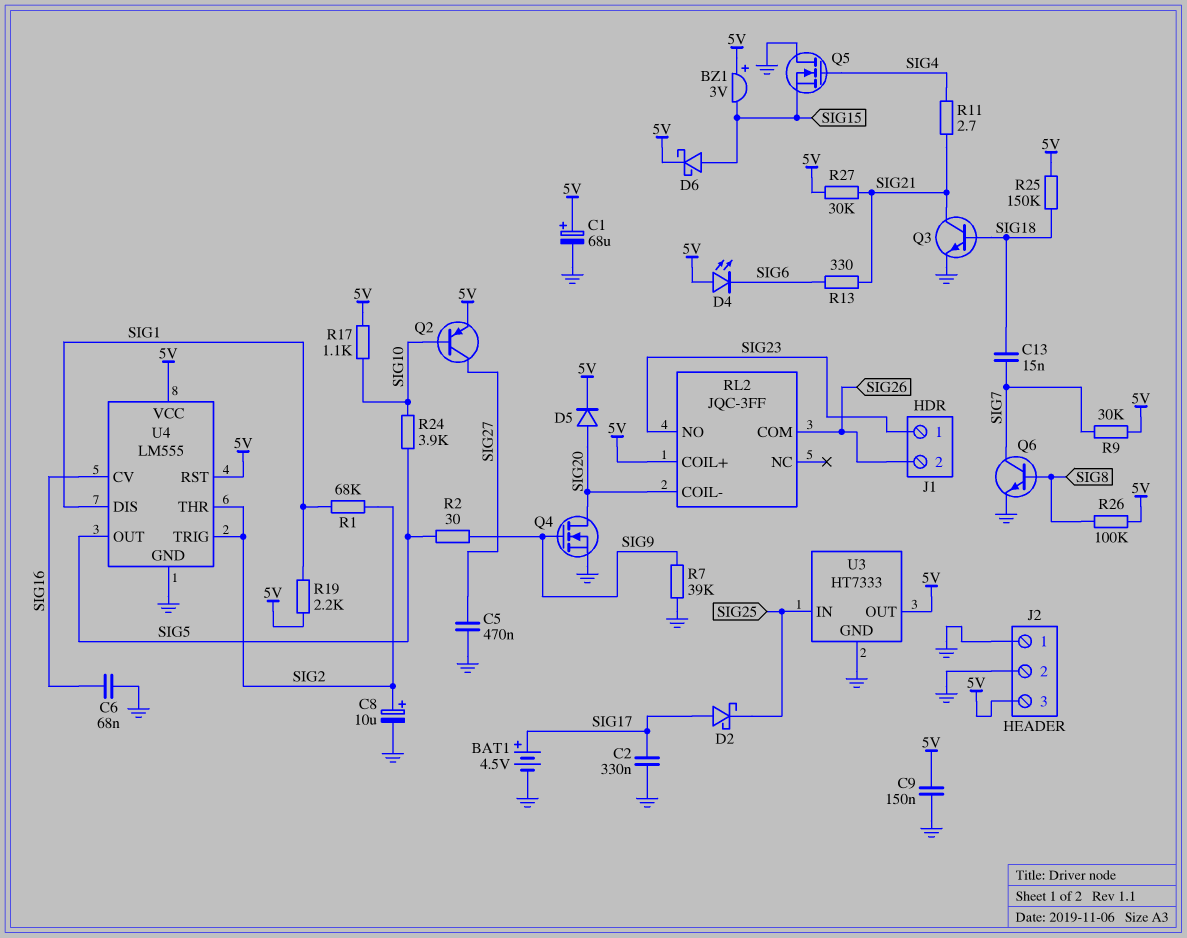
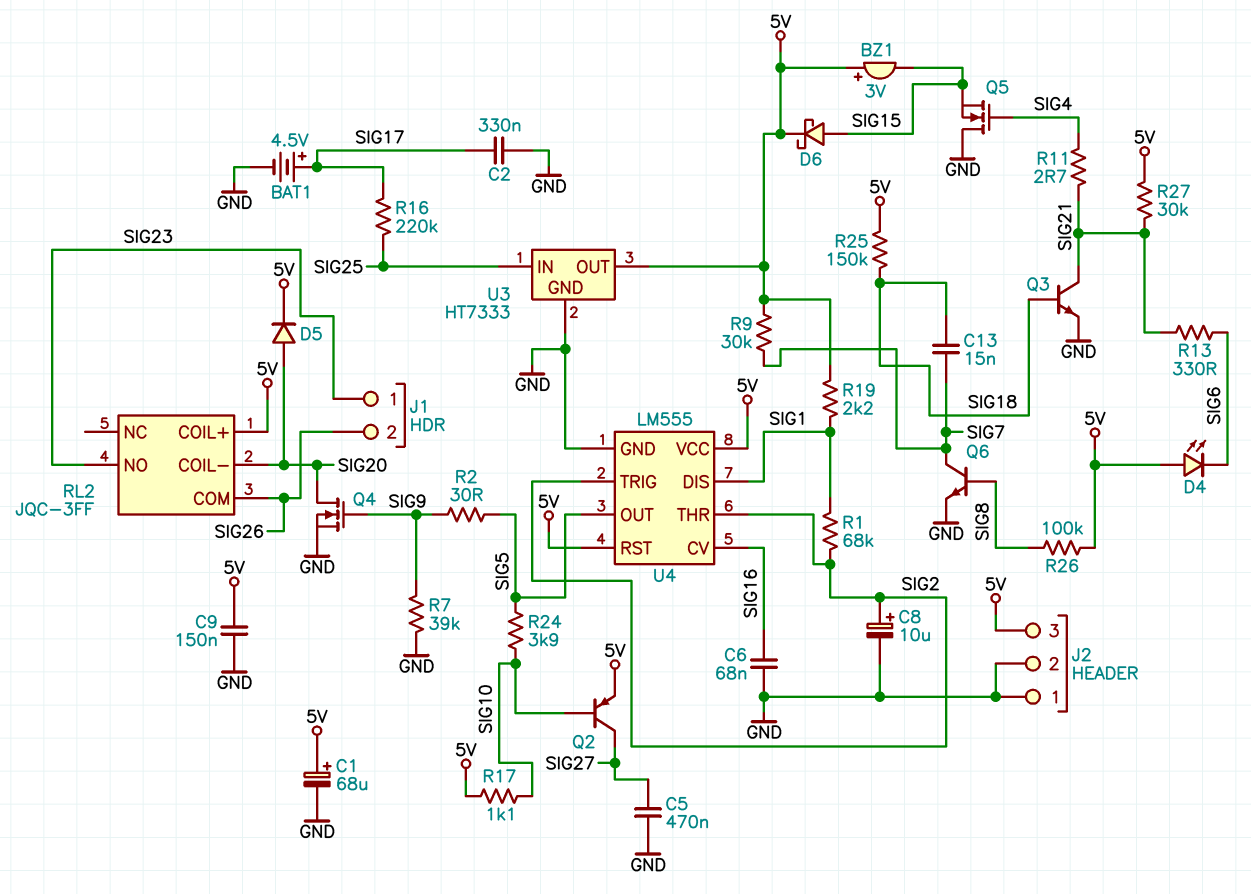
D2: schottky (A SIG17, K SIG25) -> none
R16: none -> 220k (SIG17, SIG25)

